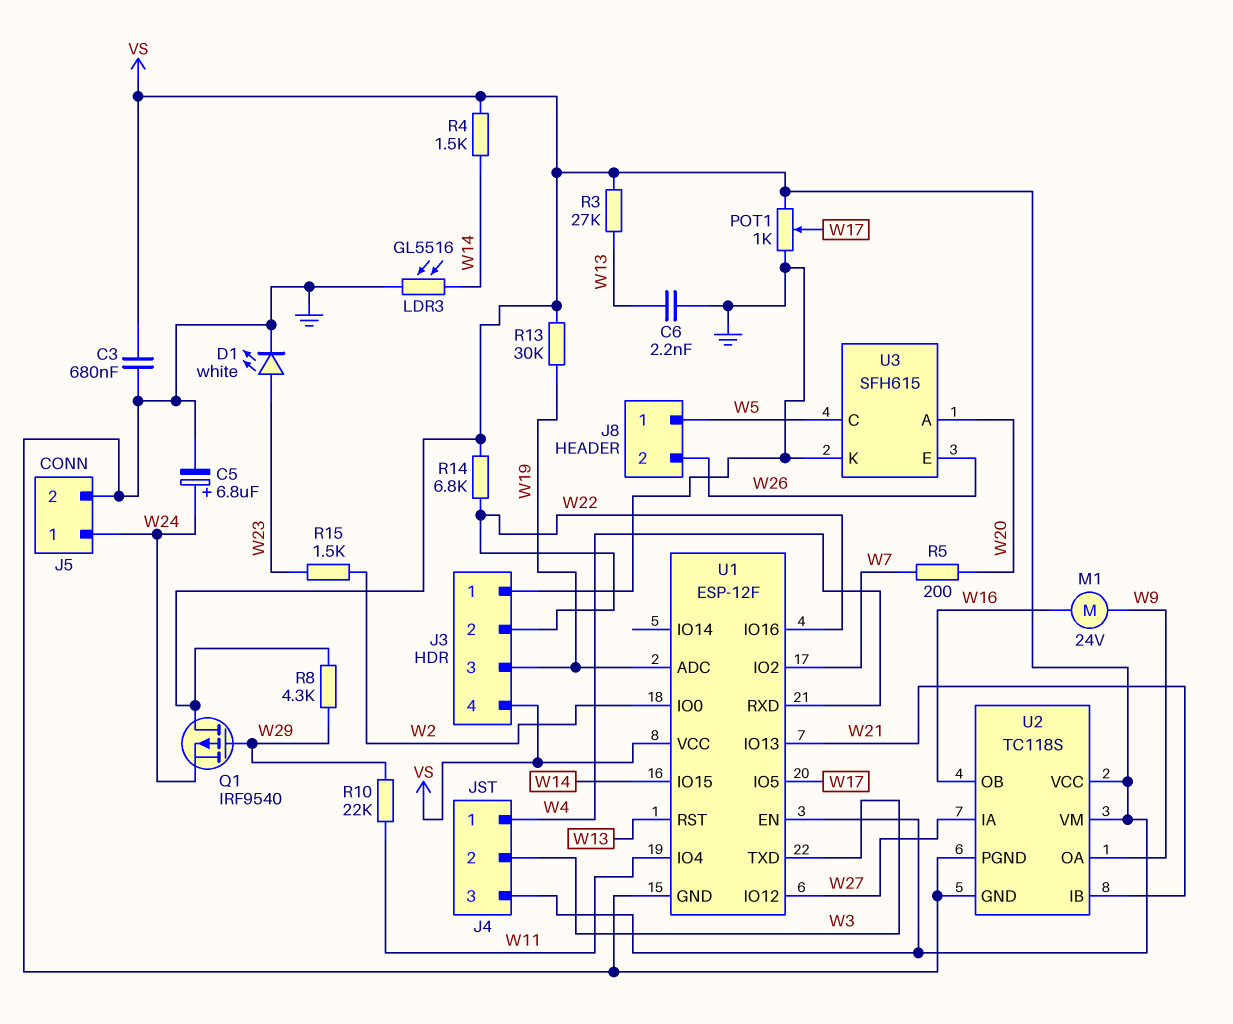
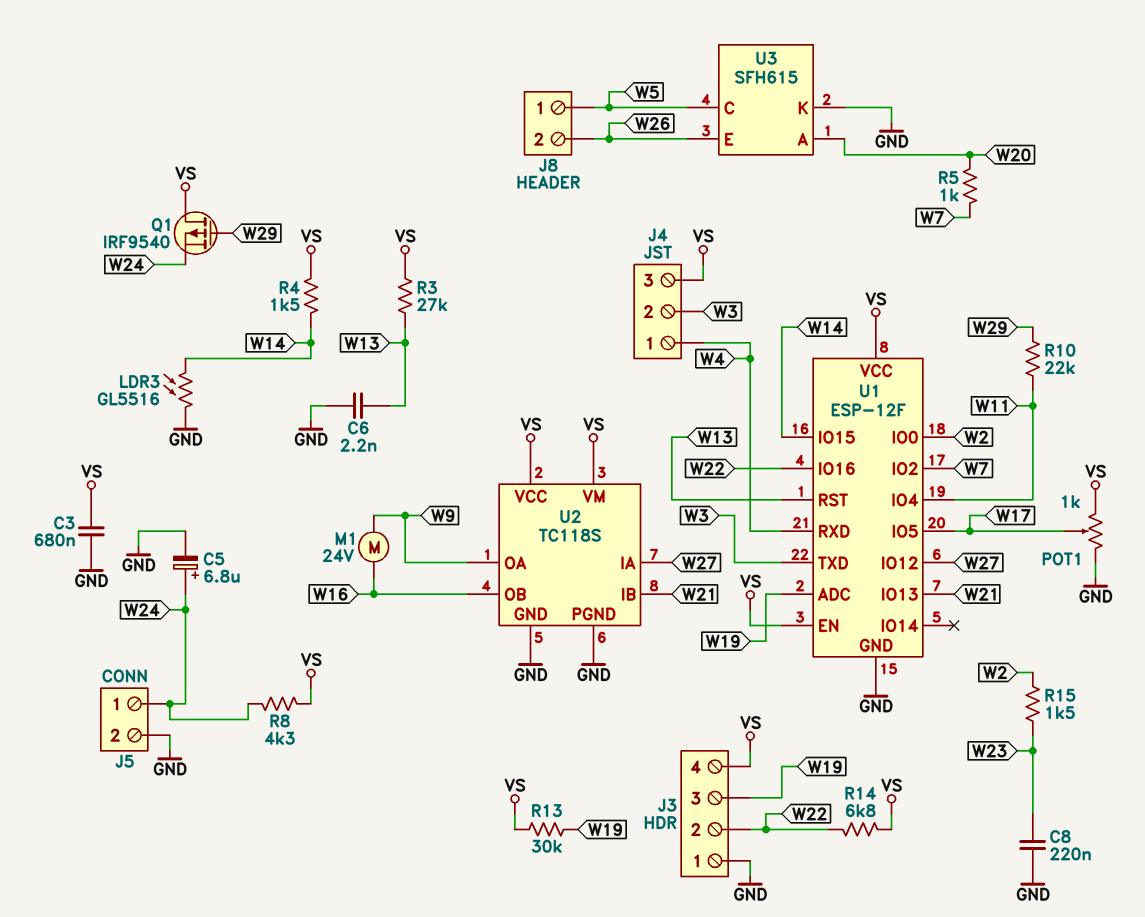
C8: none -> 220nF (GND, W23)
D1: LED white (A W23, K GND) -> none
R5: 200 (W7, W20) -> 1k (W7, W20)
R8: 4.3k (VS, W29) -> 4.3k (VS, W24)

